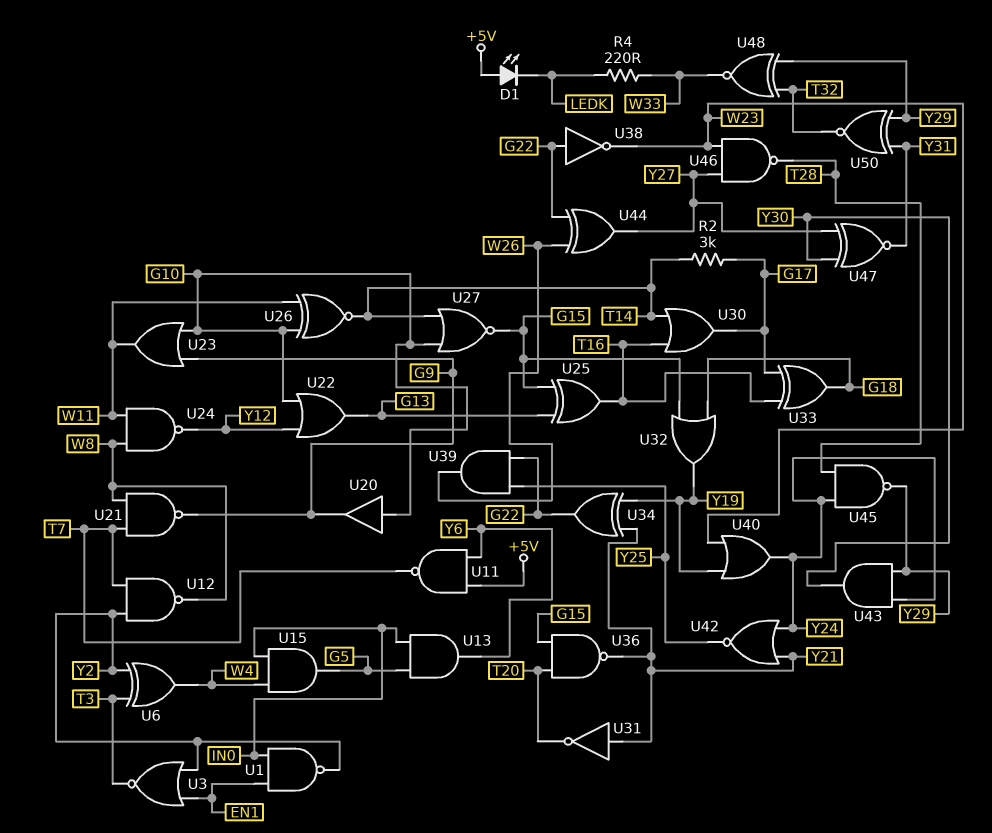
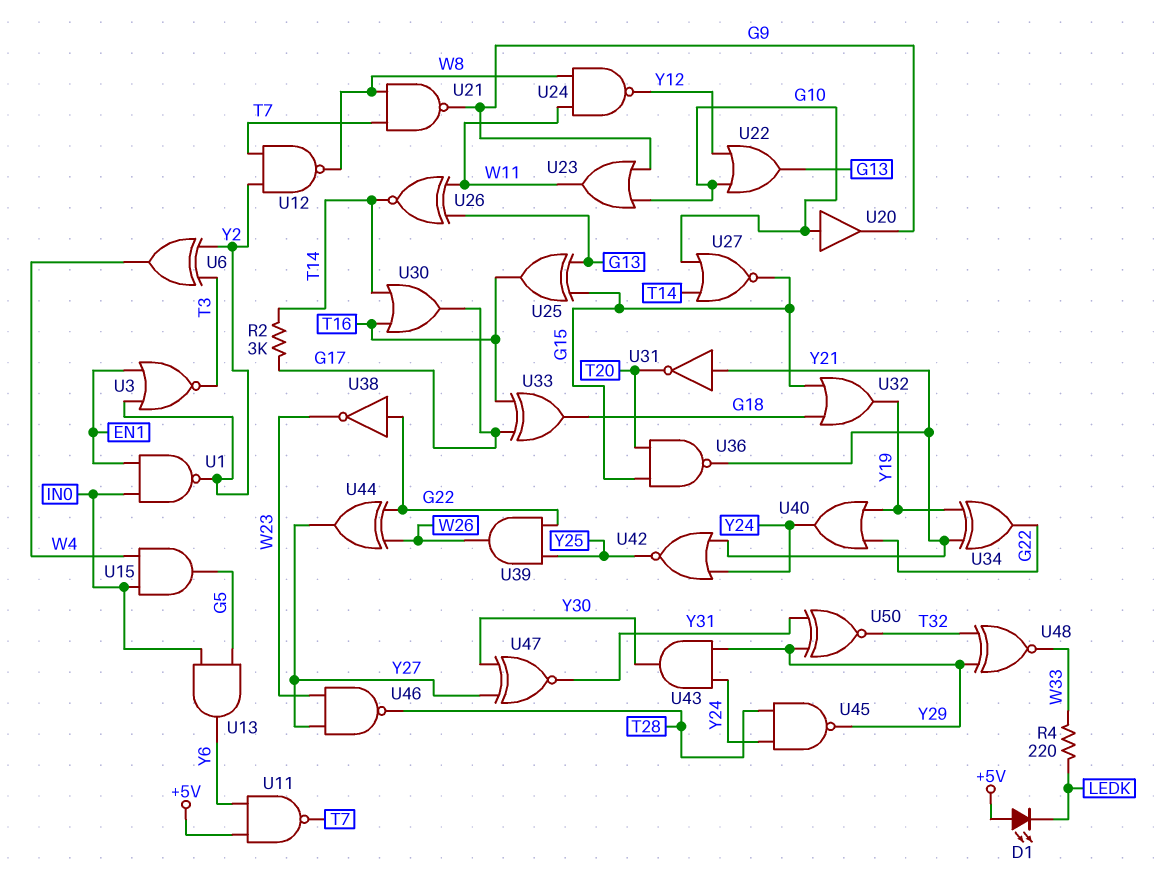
U26: XNOR (in G10, in W11, out T14) -> XNOR (in G13, in W11, out T14)
U40: OR (in W23, in Y19, out Y24) -> OR (in G22, in Y19, out Y24)

